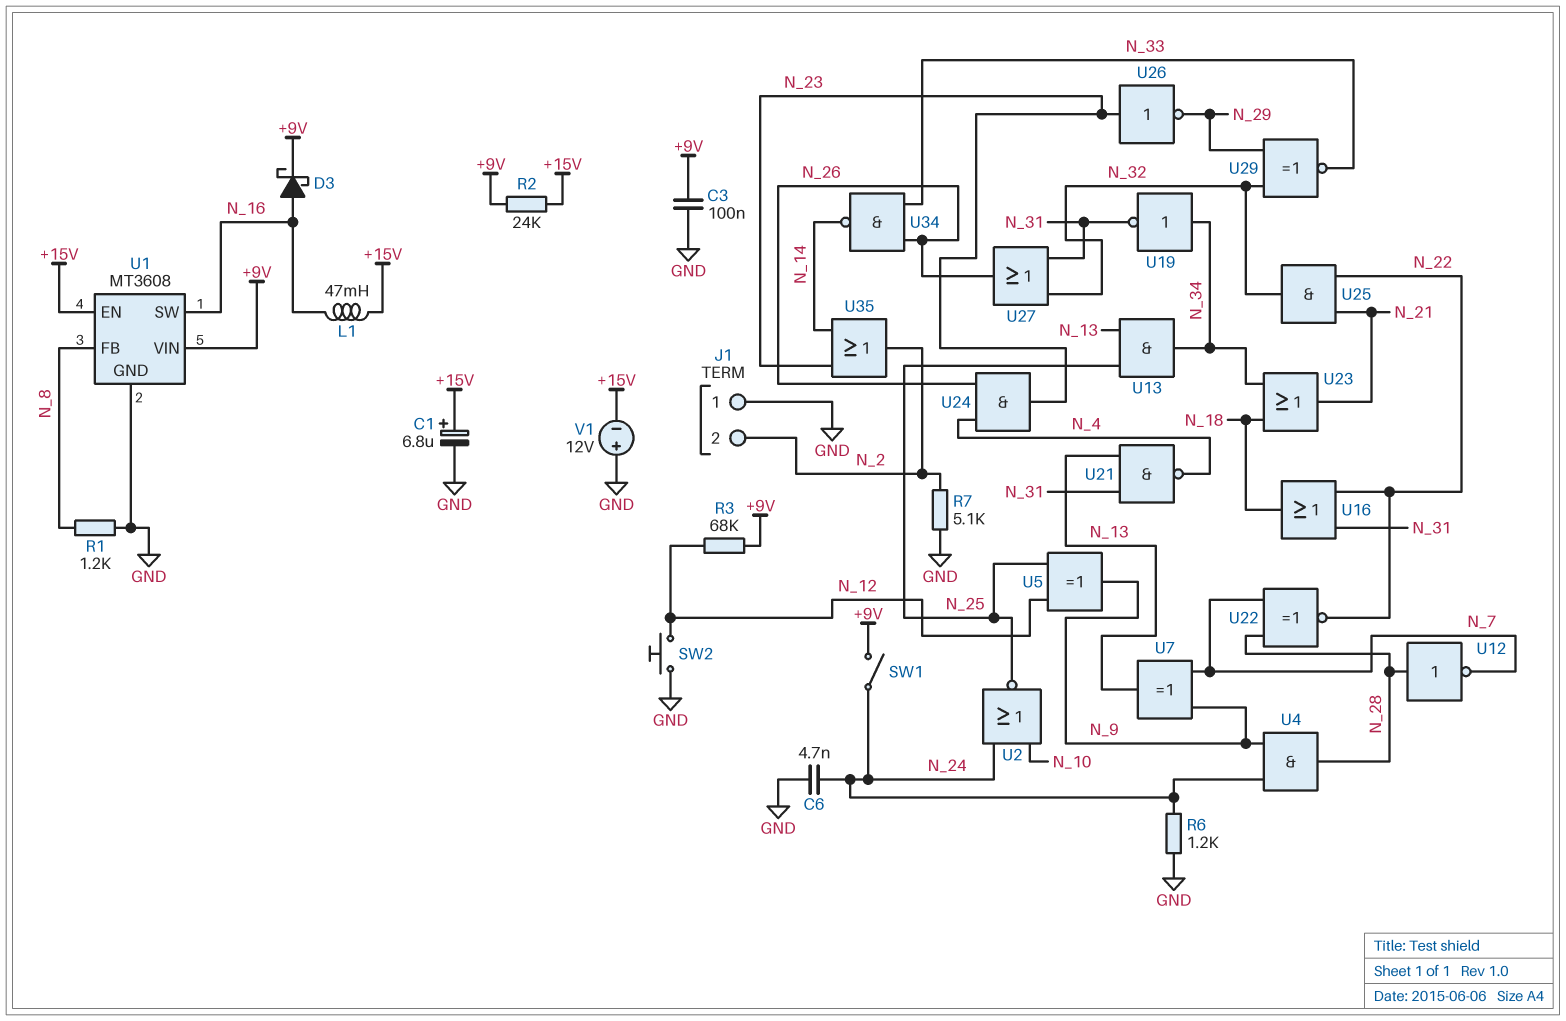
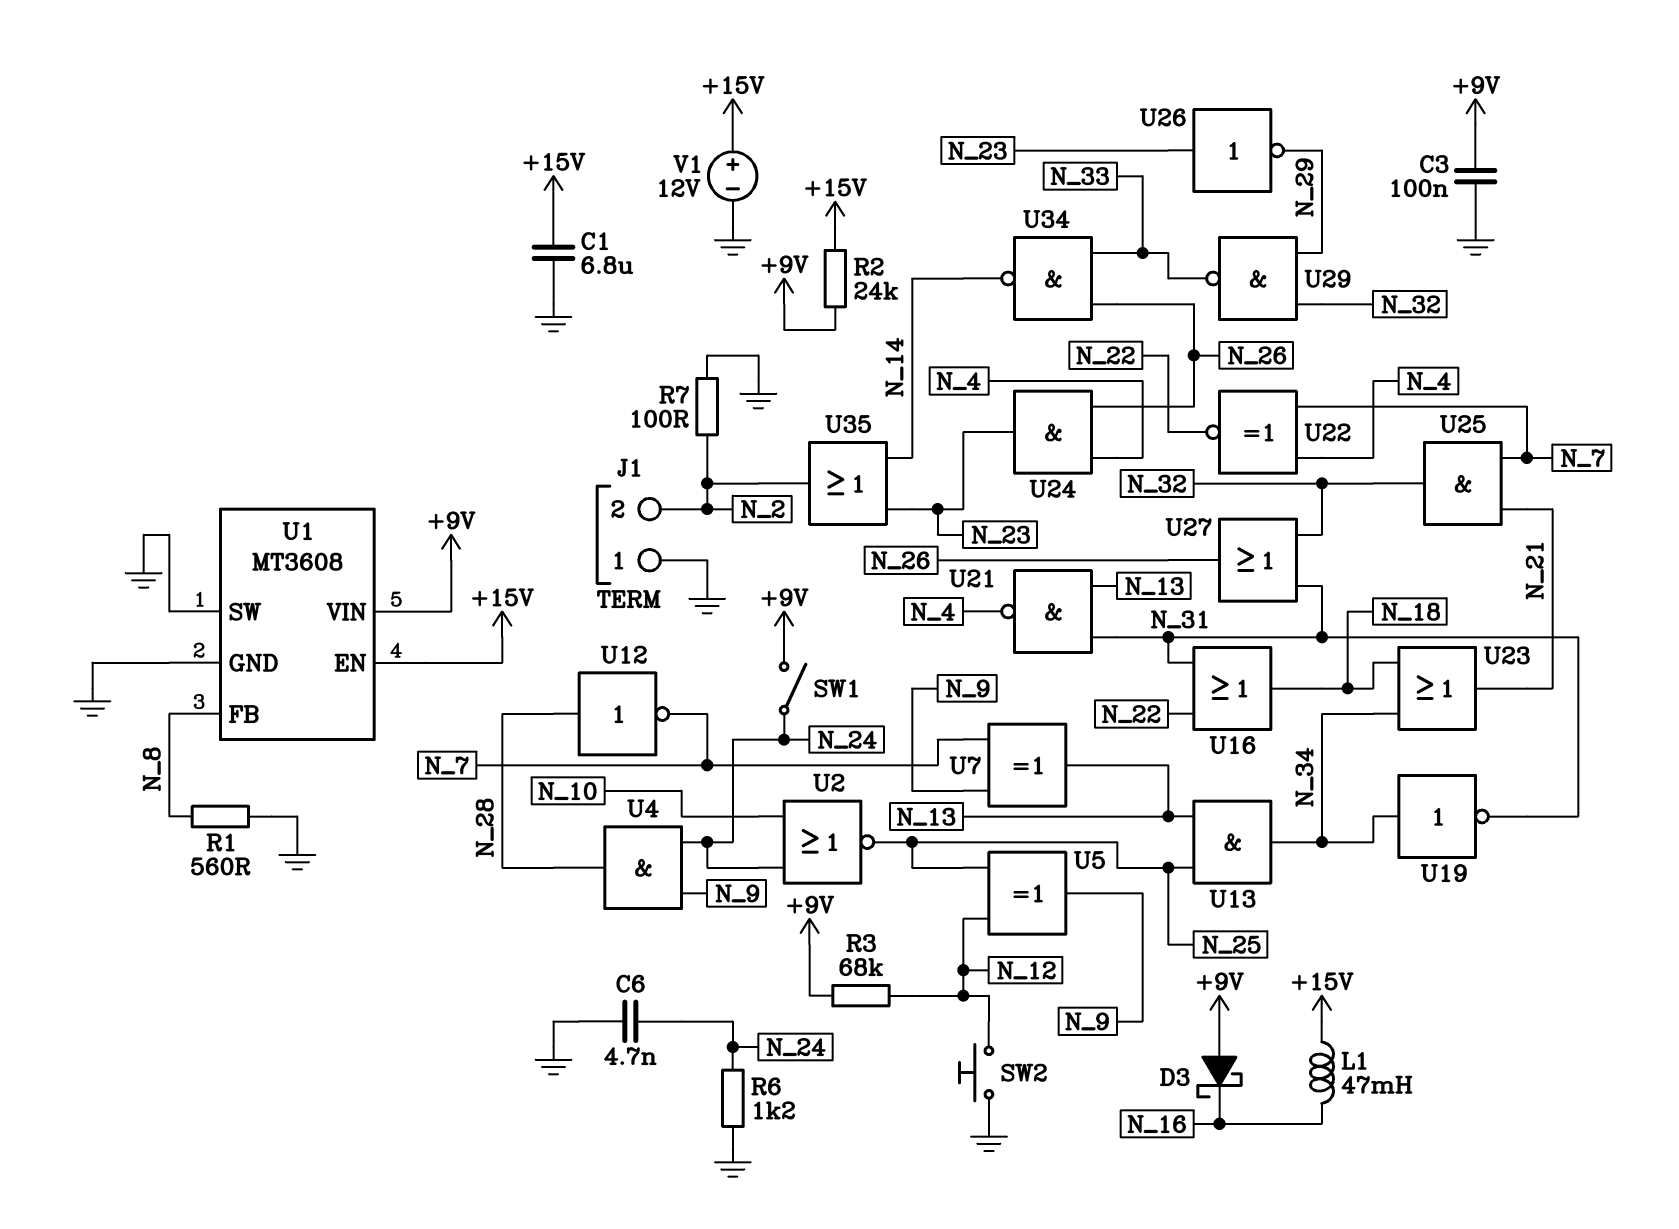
C1: 6.8uF (plus +15V, minus GND) -> 6.8uF (+15V, GND)
D3: schottky (A N_16, K +9V) -> schottky (A +9V, K N_16)
R1: 1.2k (GND, N_8) -> 560 (GND, N_8)
R7: 5.1k (GND, N_2) -> 100 (GND, N_2)
U1 pin SW: N_16 -> GND
U22: XNOR (in N_7, in N_28, out N_22) -> XNOR (in N_4, in N_7, out N_22)
U25: AND (in N_21, in N_22, out N_32) -> AND (in N_7, in N_21, out N_32)
U29: XNOR (in N_29, in N_32, out N_33) -> NAND (in N_29, in N_32, out N_33)
V1: 12V (plus GND, minus +15V) -> 12V (plus +15V, minus GND)

